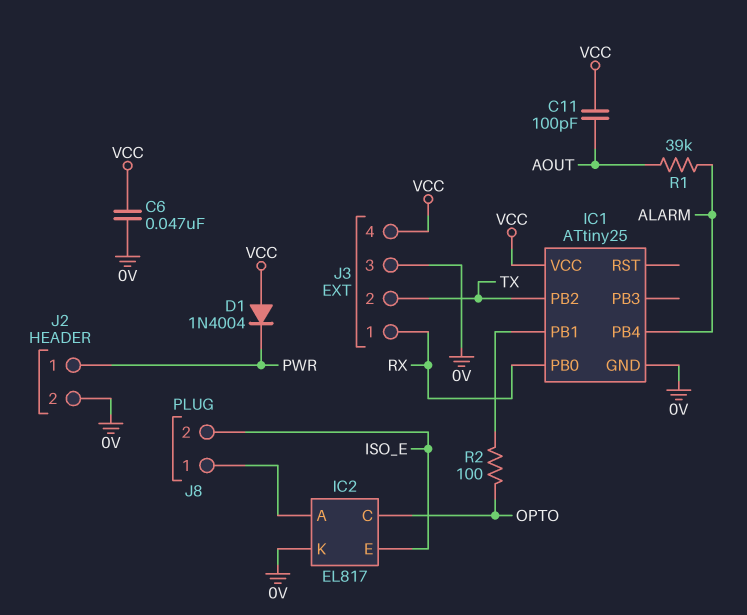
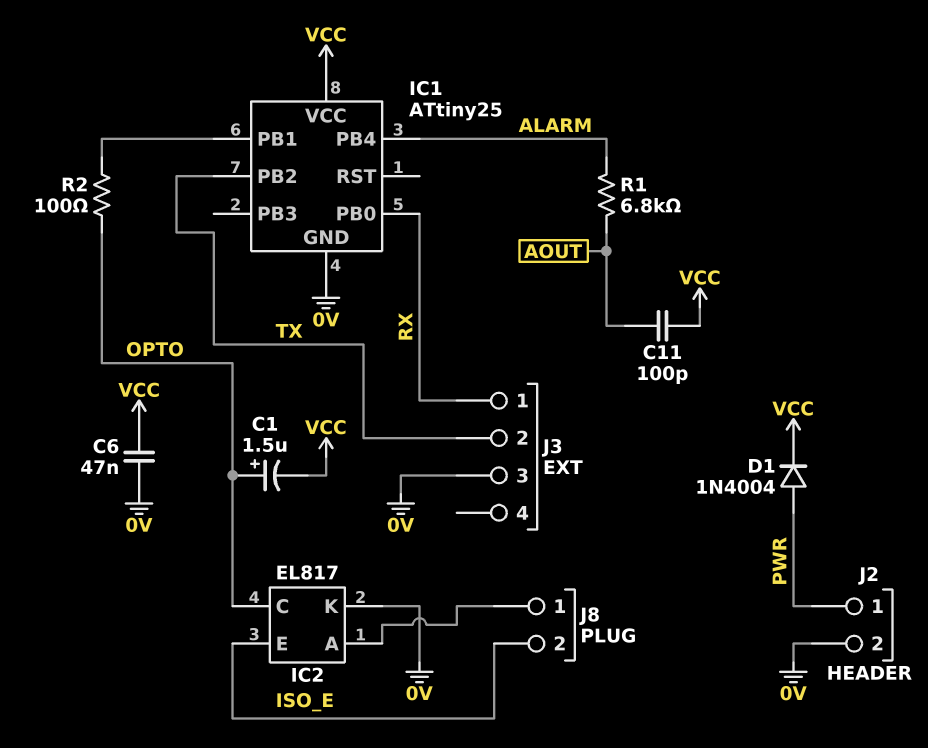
C1: none -> 1.5uF (plus OPTO, minus VCC)
D1: diode 1N4004 (A VCC, K PWR) -> diode 1N4004 (A PWR, K VCC)
J3 pin 4: VCC -> none
R1: 39k (ALARM, AOUT) -> 6.8k (ALARM, AOUT)

